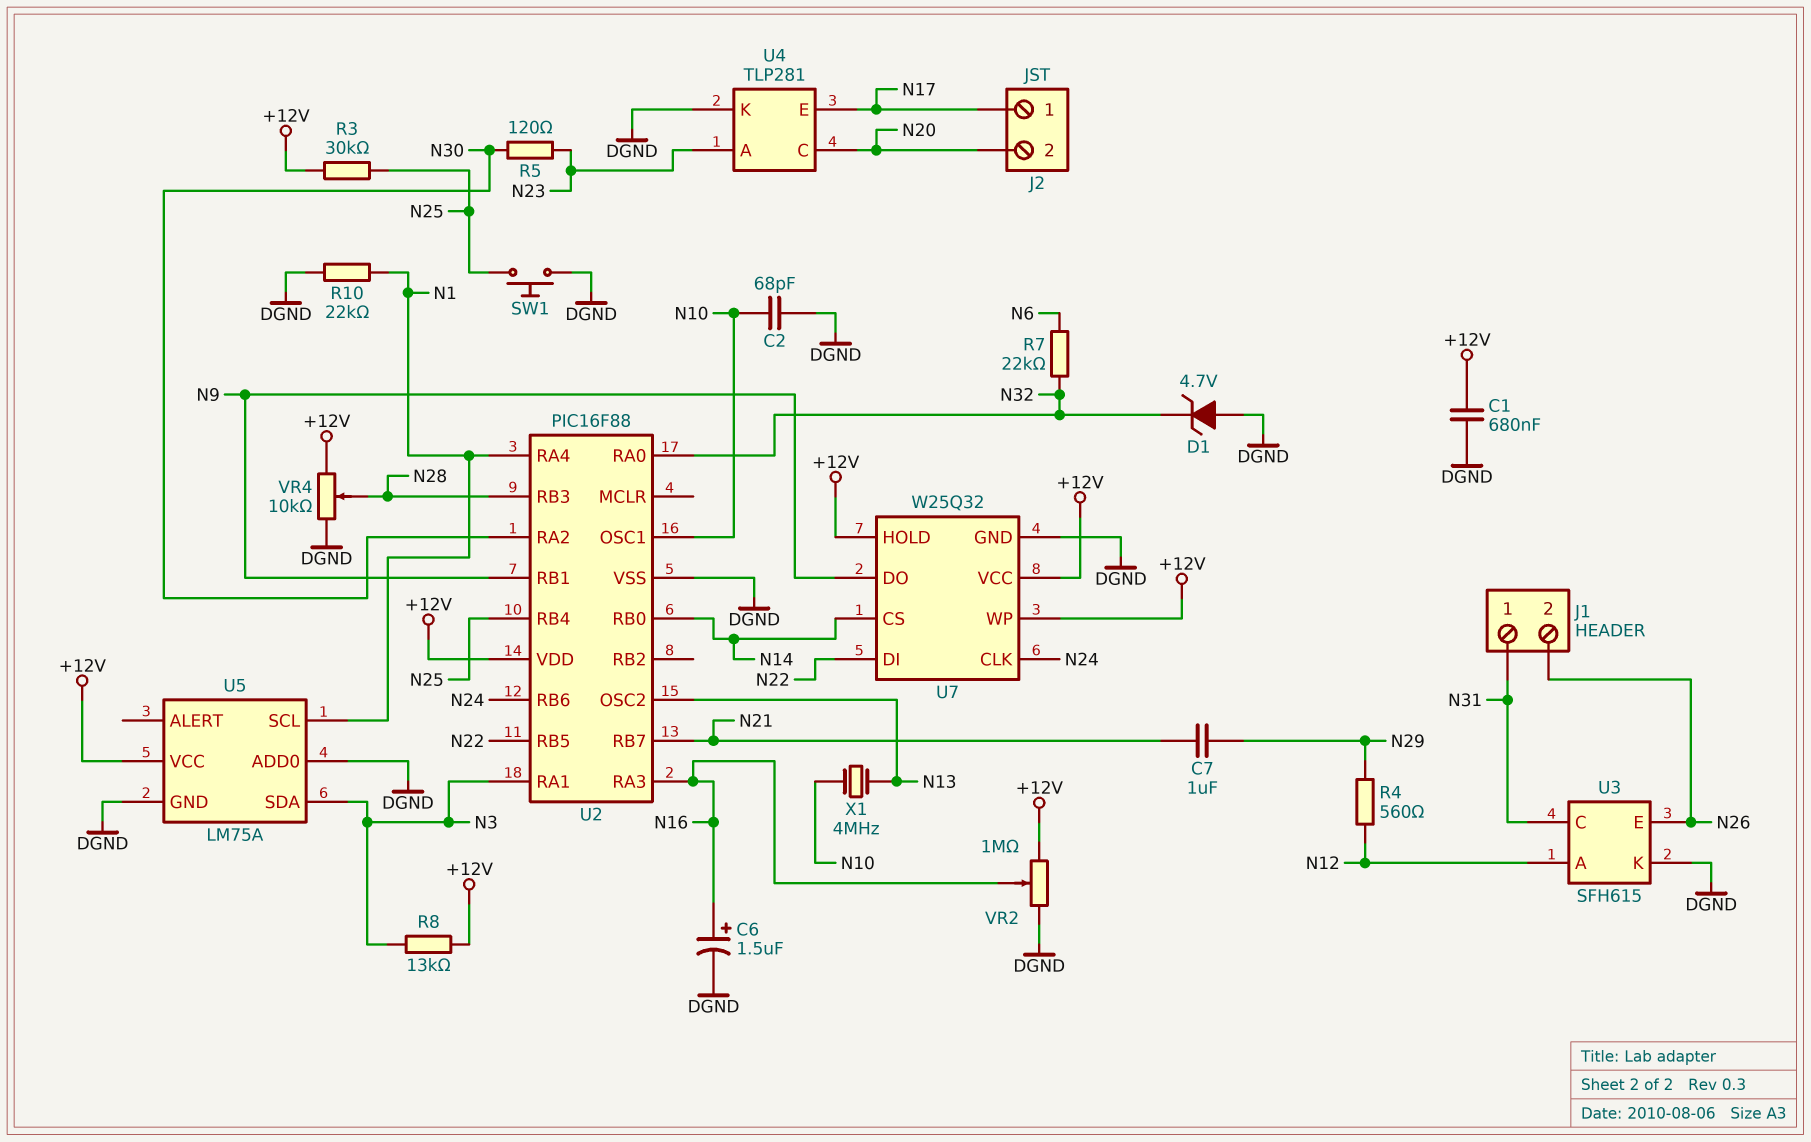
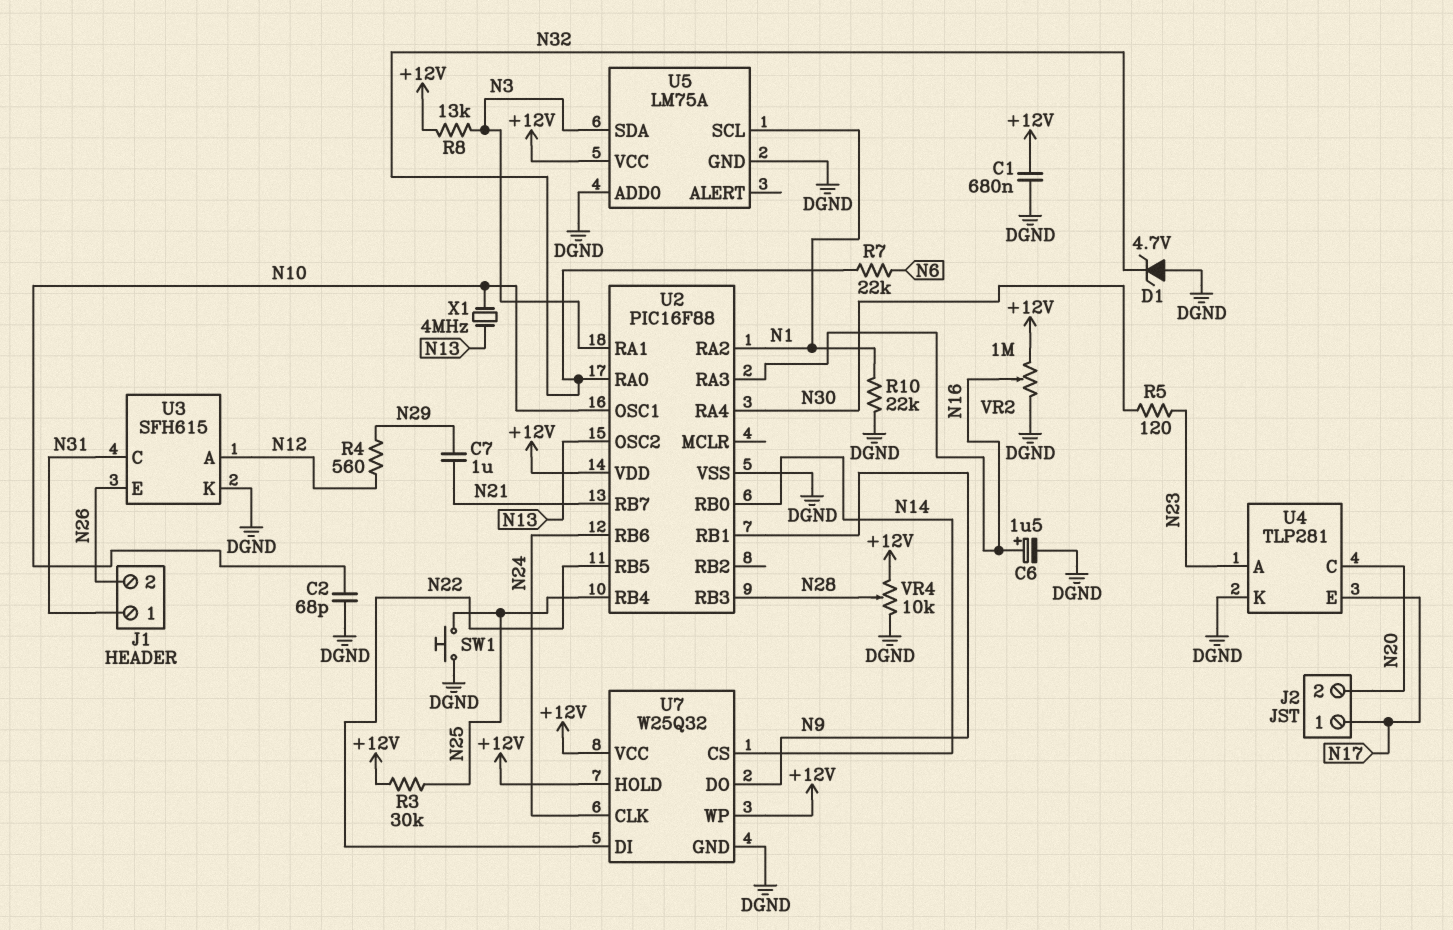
U2 pin RA2: N30 -> N1
U2 pin RA4: N1 -> N30

